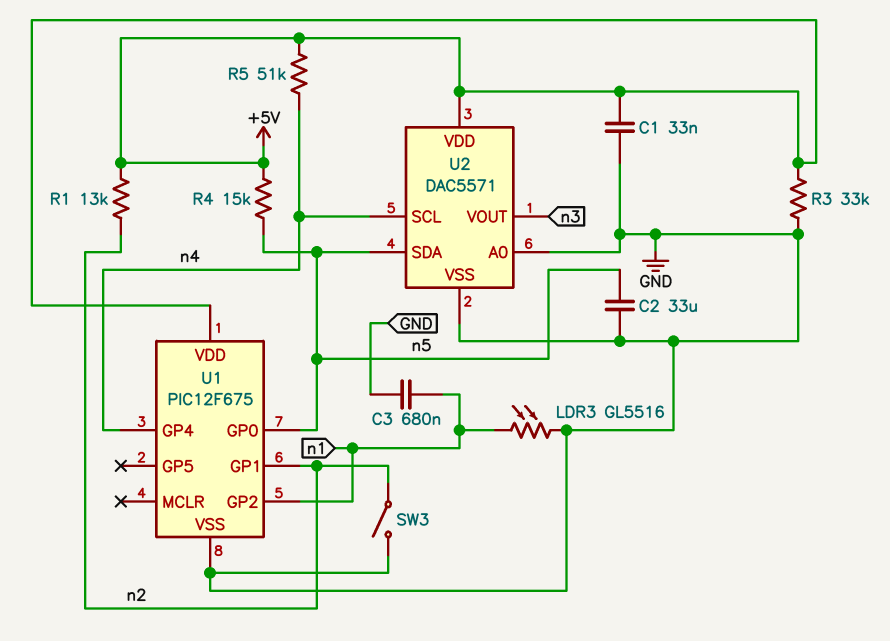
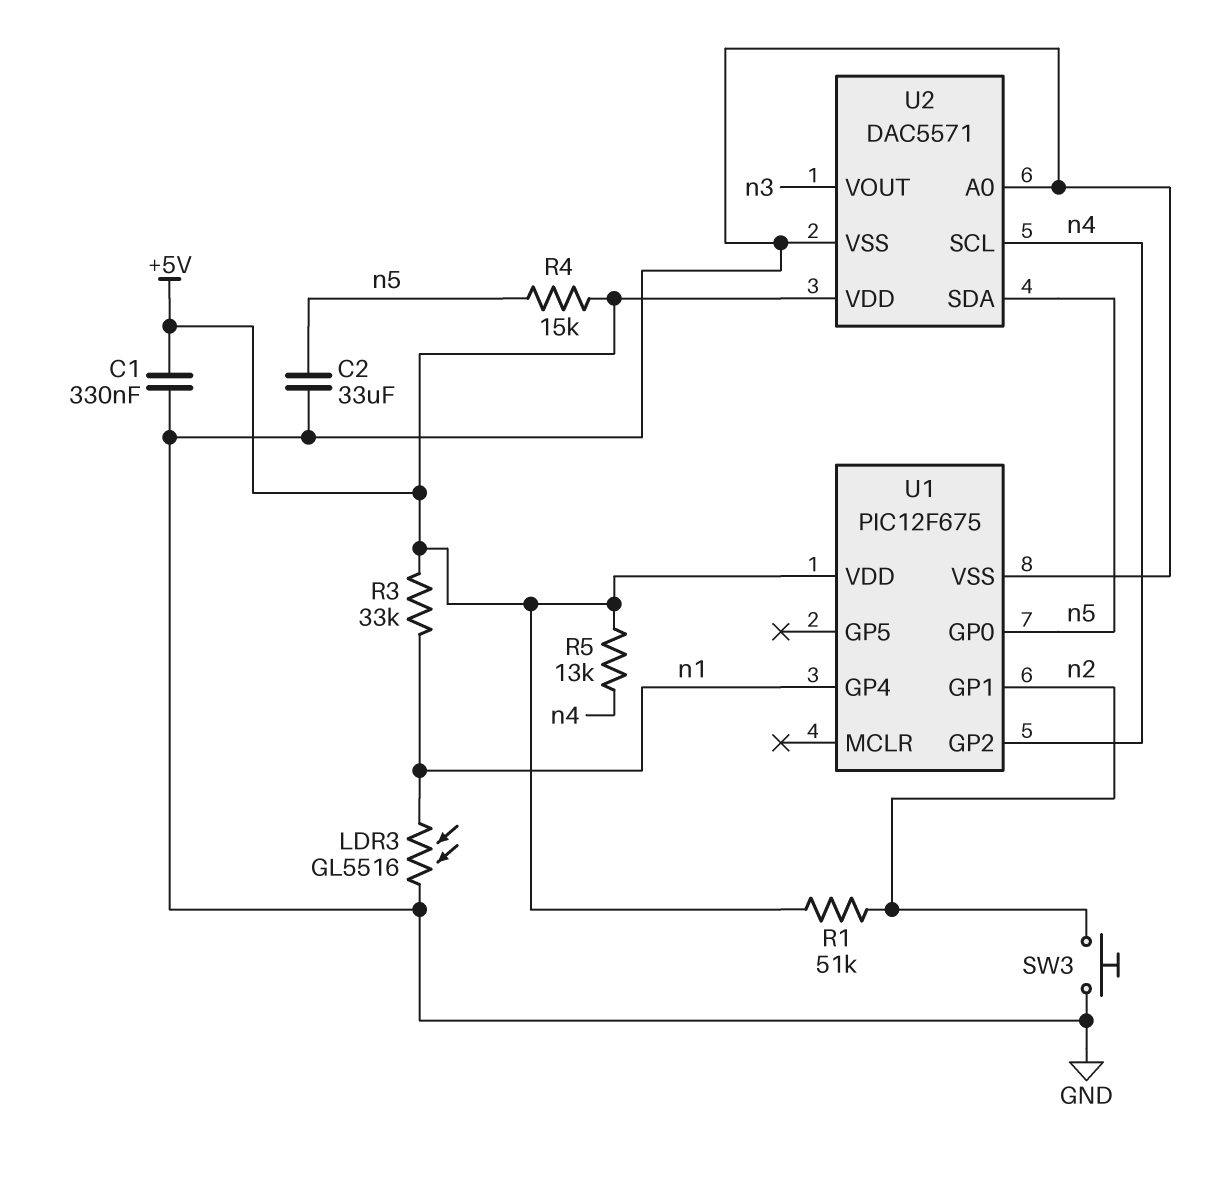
C1: 33nF (+5V, GND) -> 330nF (+5V, GND)
C3: 680nF (GND, n1) -> none
R1: 13k (+5V, n2) -> 51k (+5V, n2)
R3: 33k (+5V, GND) -> 33k (+5V, n1)
R5: 51k (+5V, n4) -> 13k (+5V, n4)
SW3: switch (GND, n2) -> button (GND, n2)
U1 pin GP2: n1 -> n4
U1 pin GP4: n4 -> n1

